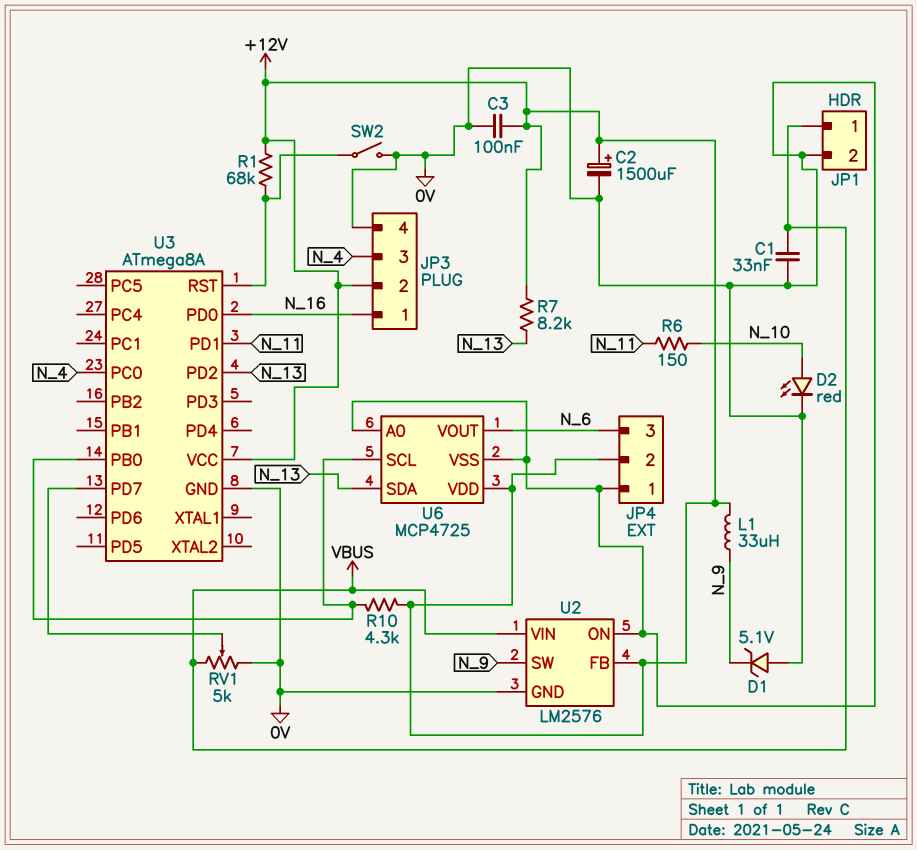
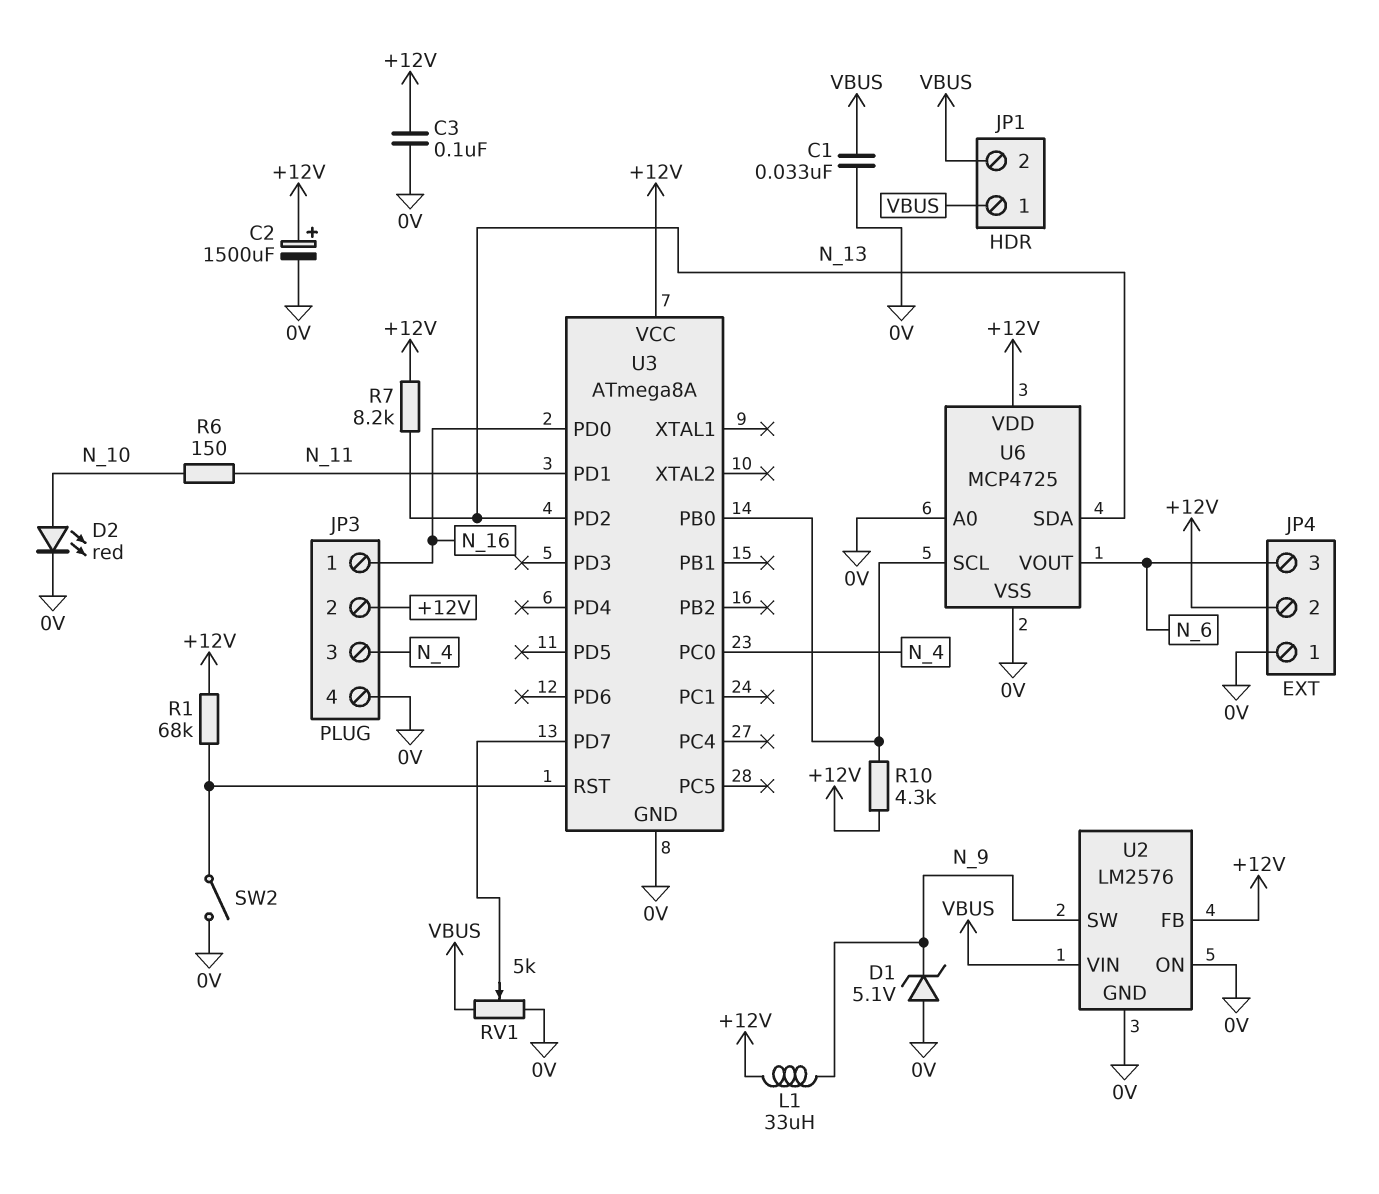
JP1 pin 2: 0V -> VBUS

